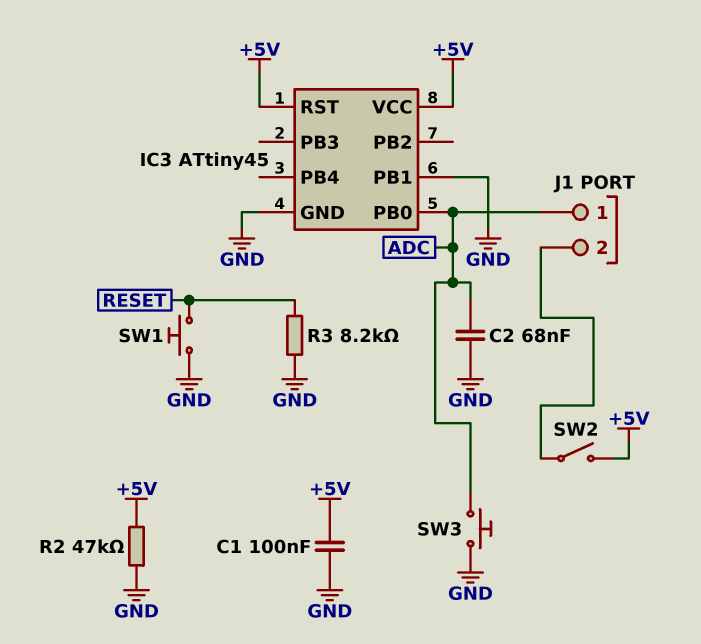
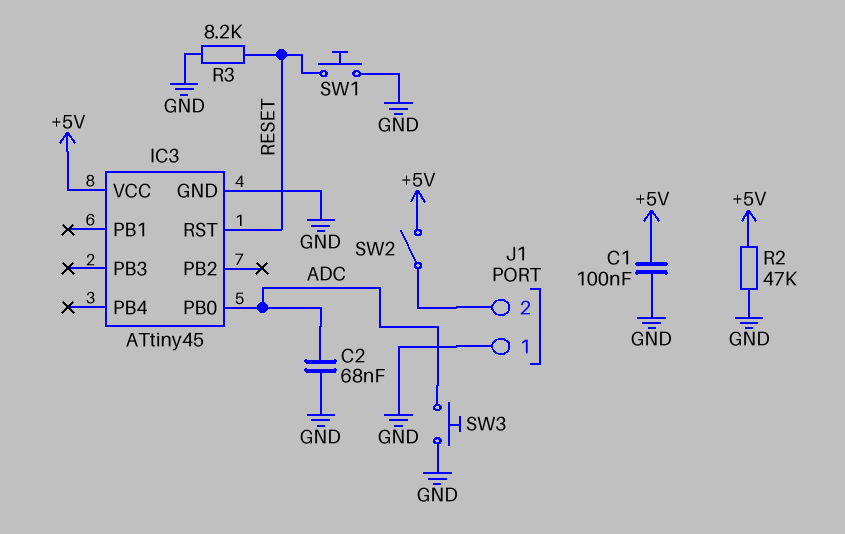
IC3 pin PB1: GND -> none
IC3 pin RST: +5V -> RESET
J1 pin 1: ADC -> GND

